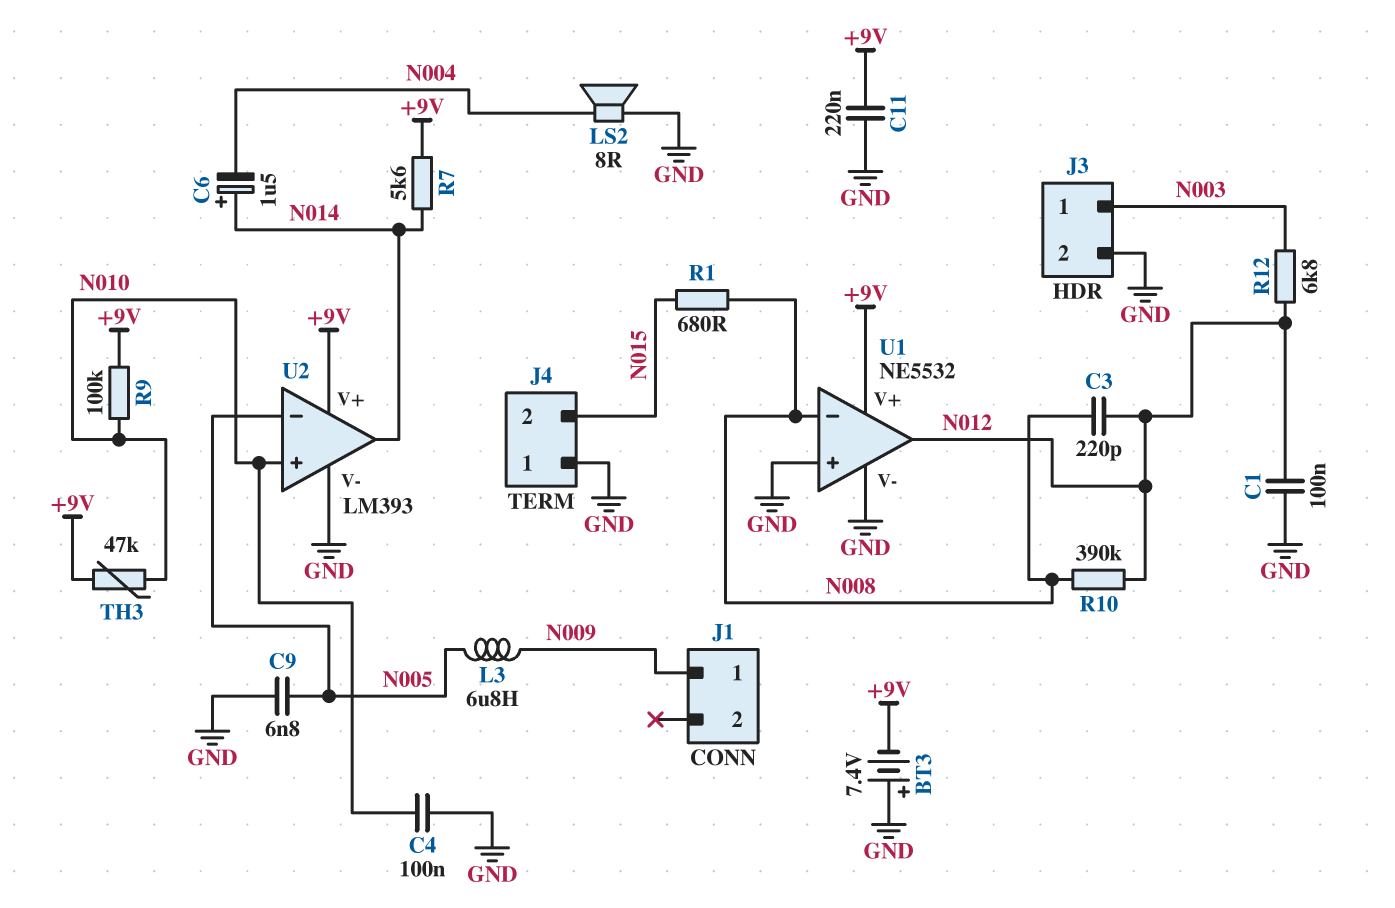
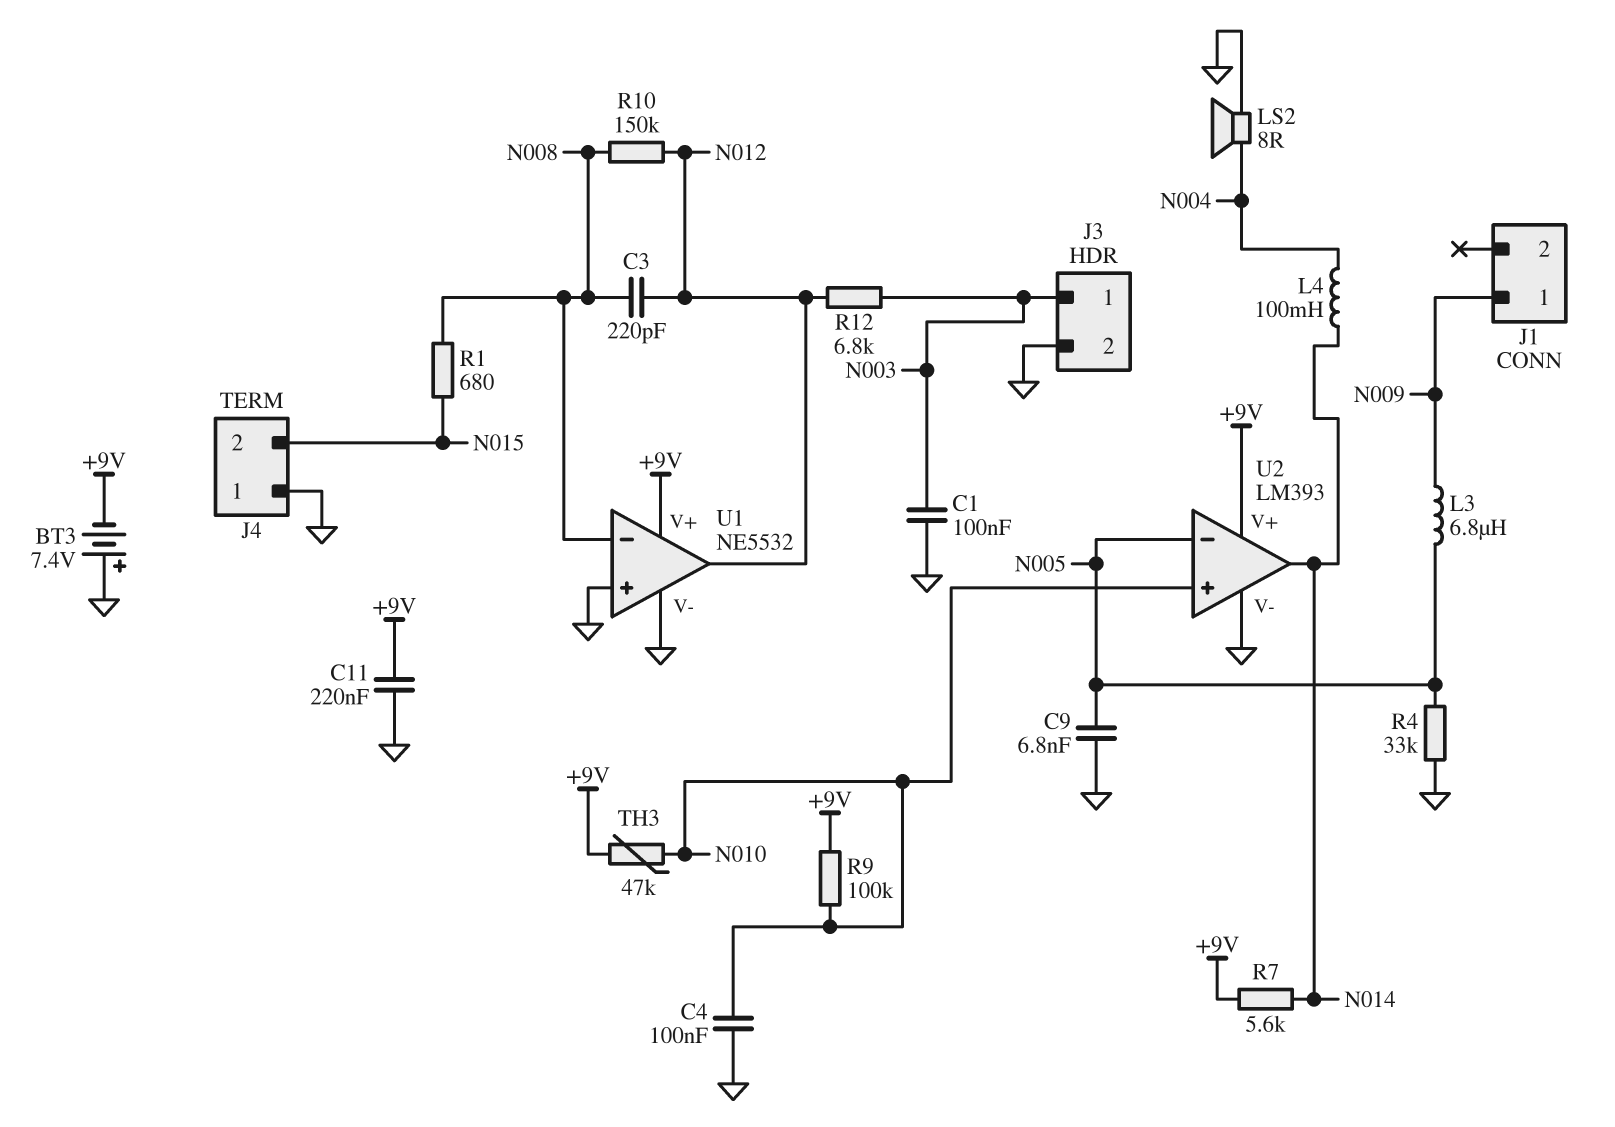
C1: 100nF (GND, N012) -> 100nF (GND, N003)
C6: 1.5uF (plus N014, minus N004) -> none
L4: none -> 100mH (N004, N014)
R4: none -> 33k (GND, N005)
R10: 390k (N008, N012) -> 150k (N008, N012)

